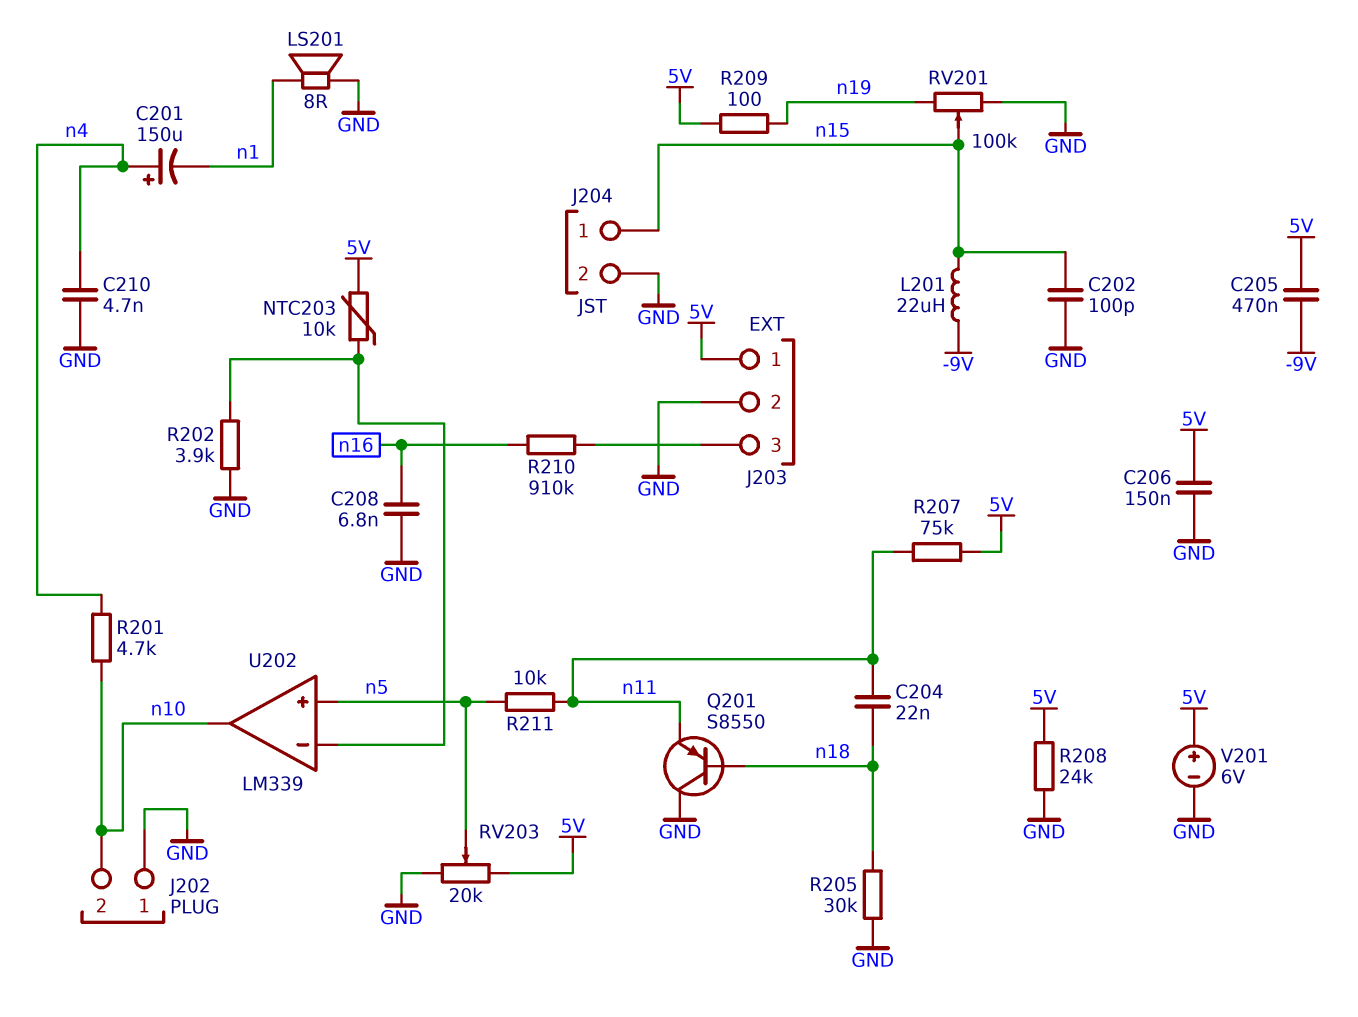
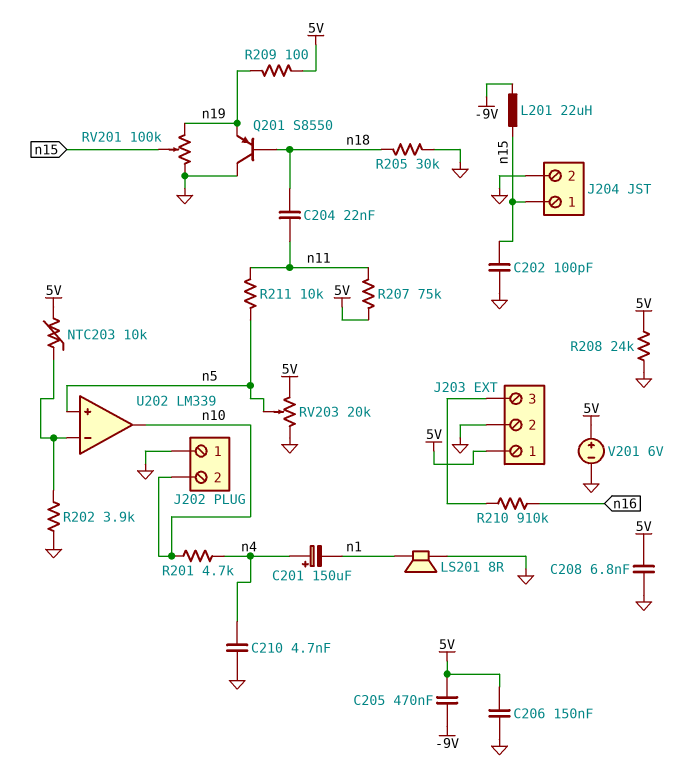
C208: 6.8nF (GND, n16) -> 6.8nF (5V, GND)
Q201: PNP S8550 (B n18, C GND, E n11) -> PNP S8550 (B n18, C GND, E n19)

